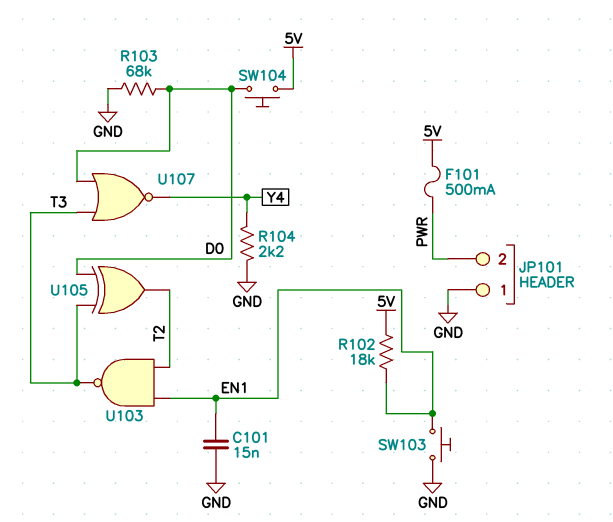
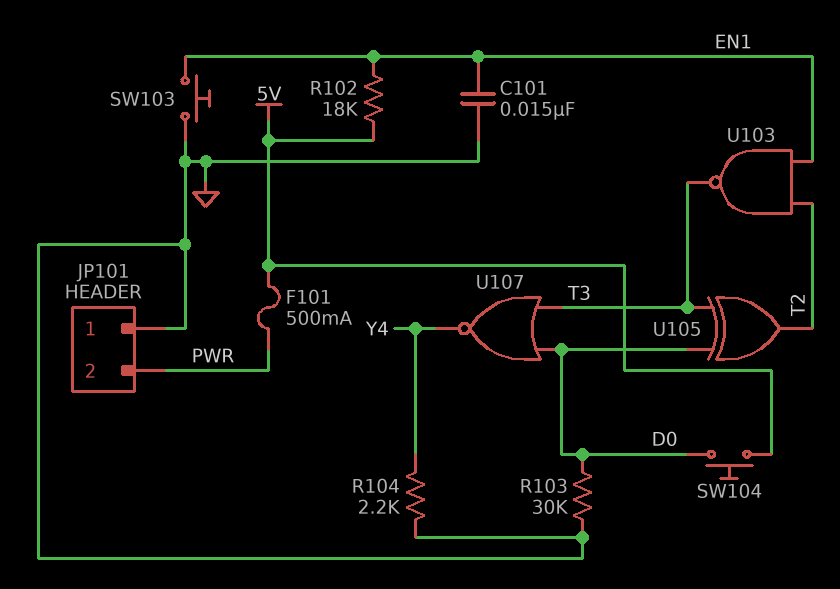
R103: 68k (D0, GND) -> 30k (D0, GND)

